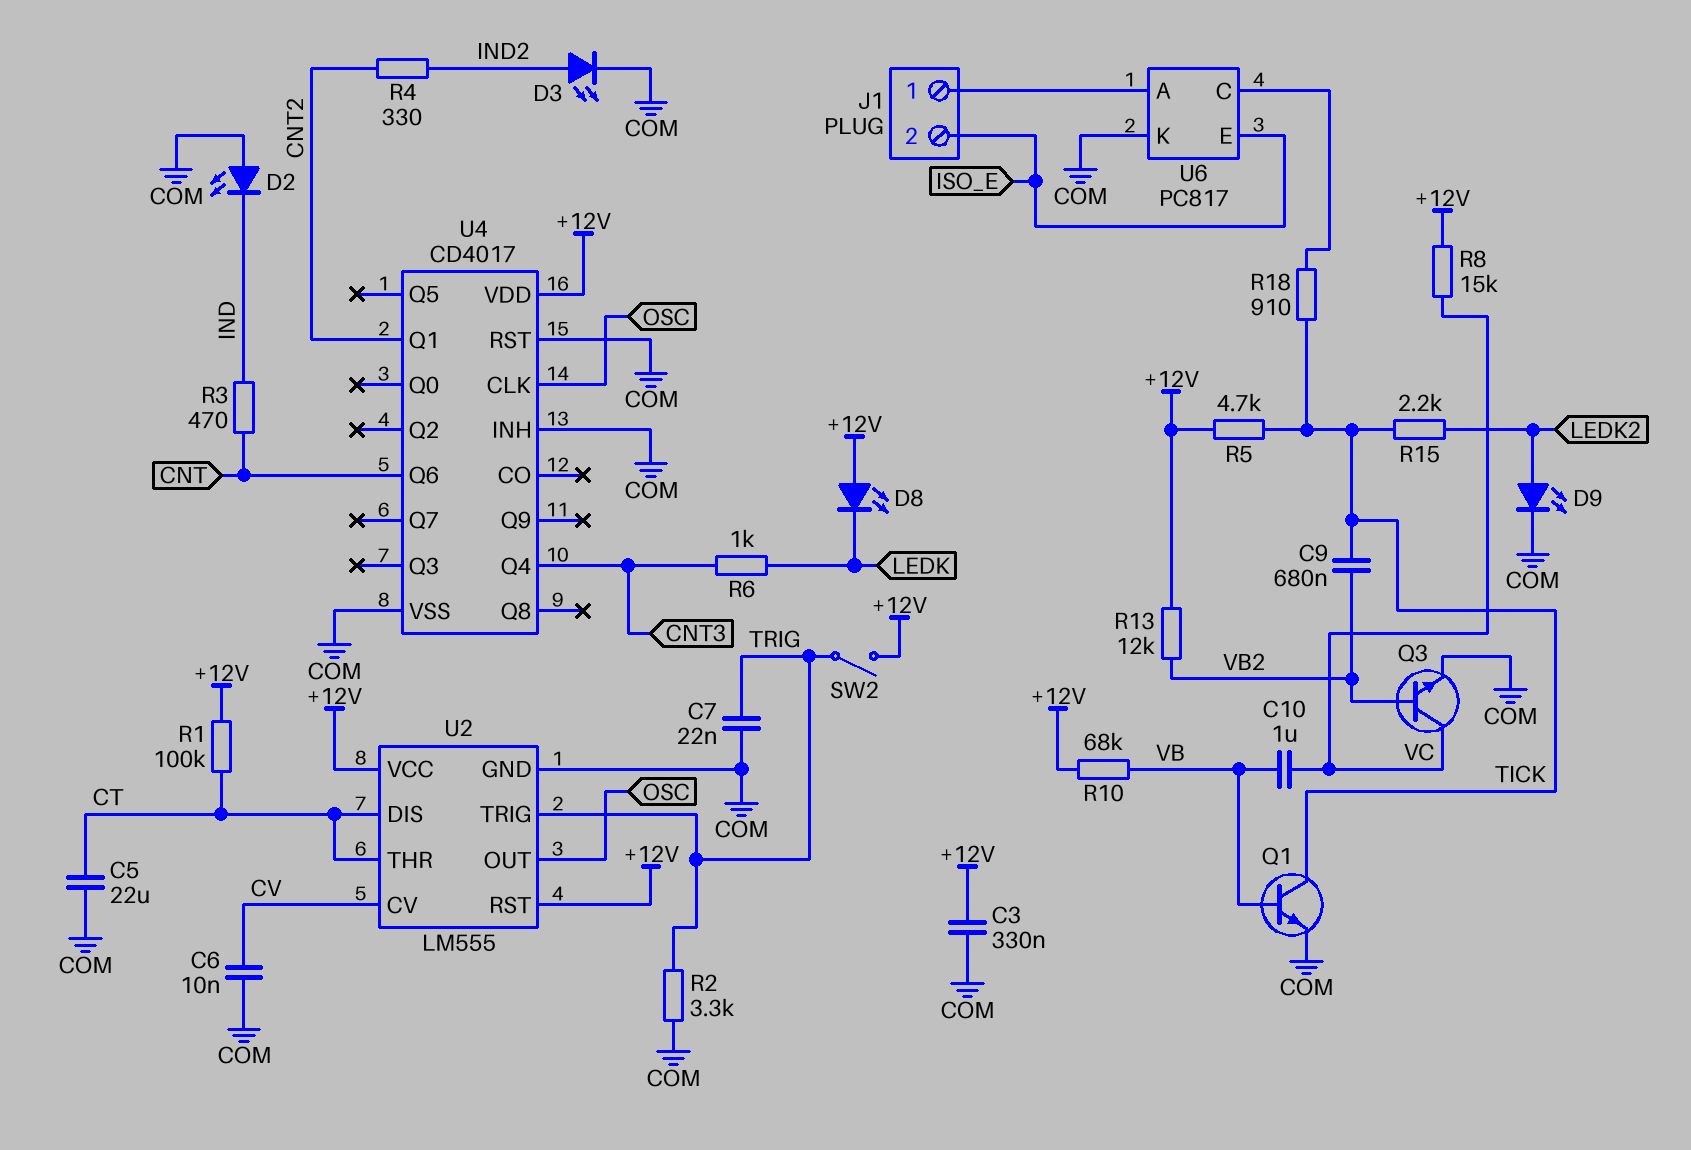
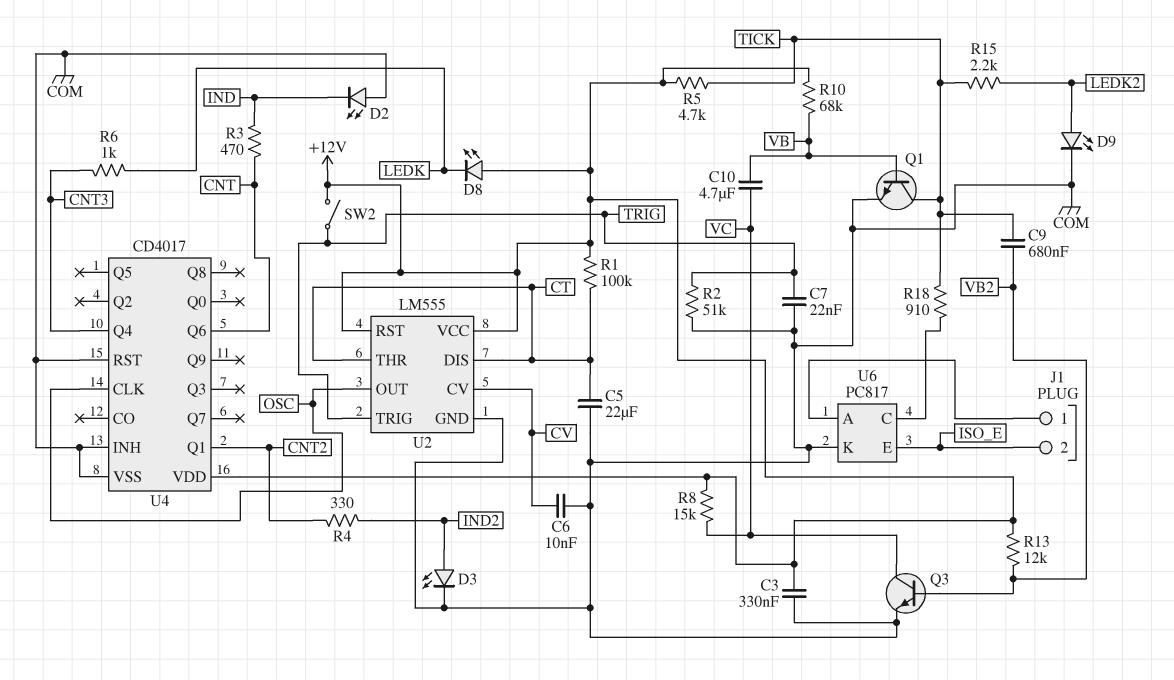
C10: 1uF (VB, VC) -> 4.7uF (VB, VC)
R2: 3.3k (COM, TRIG) -> 51k (COM, TRIG)

